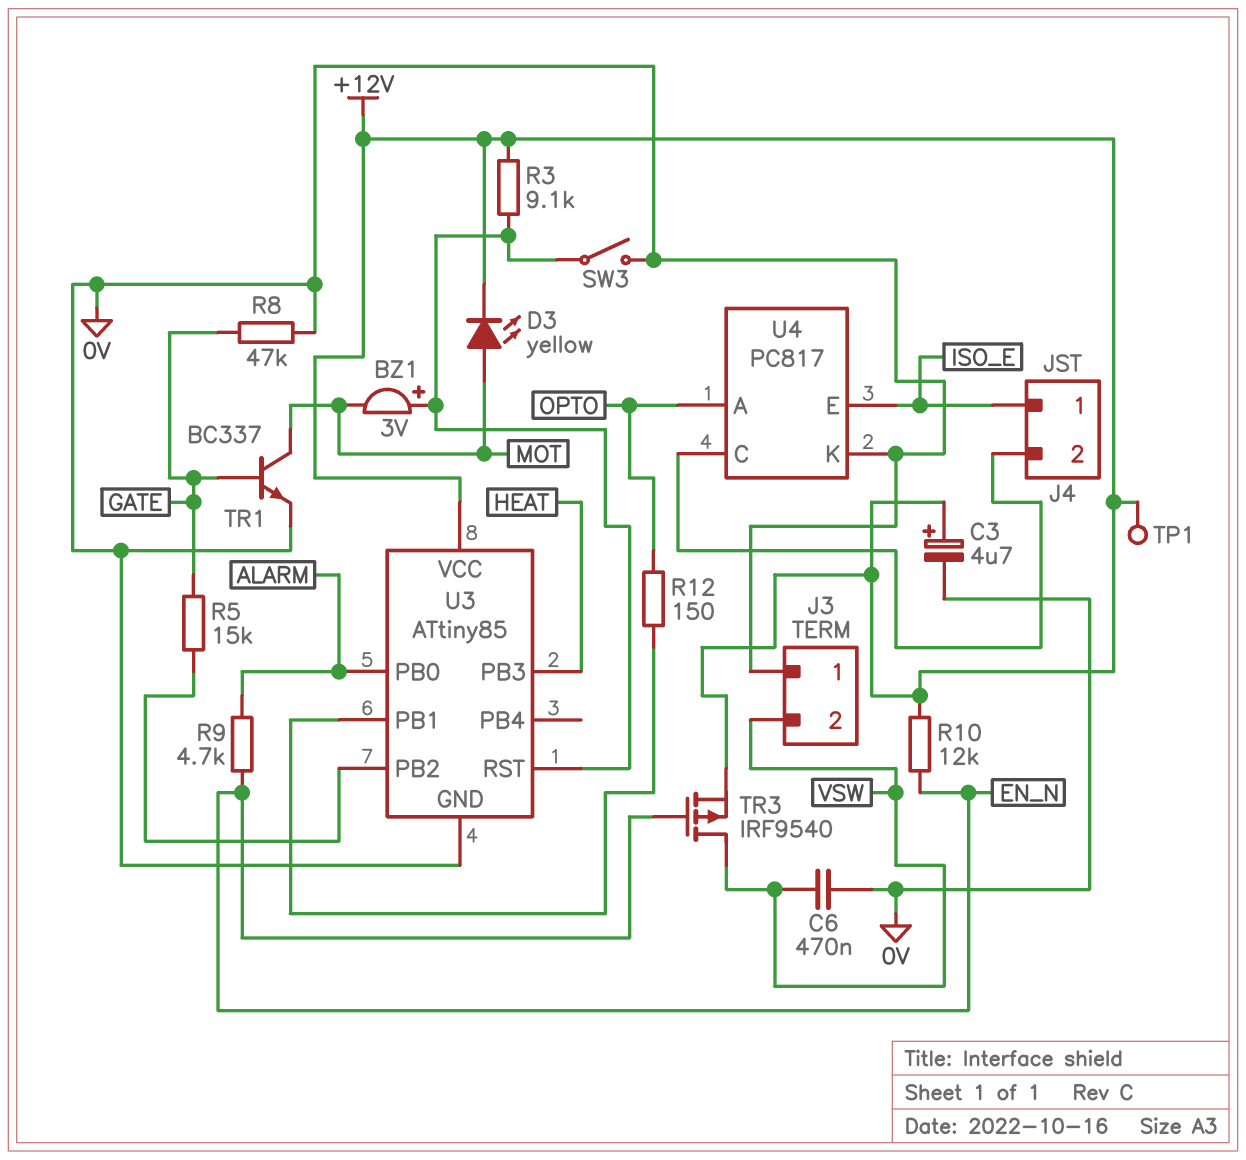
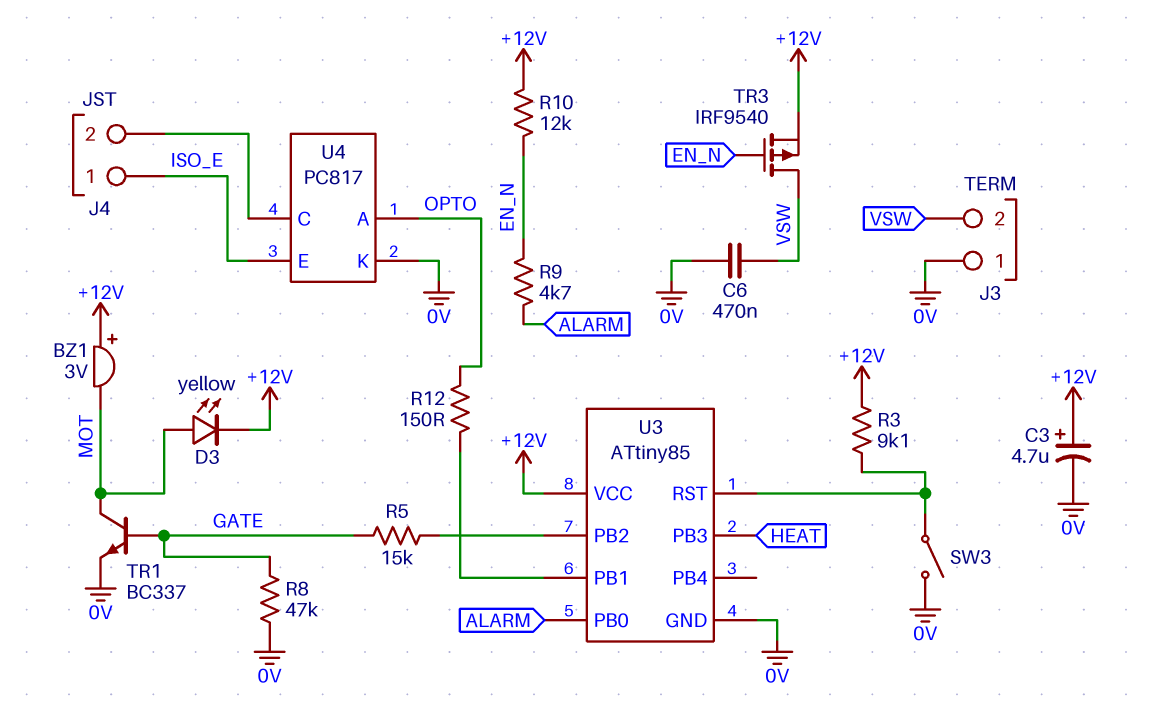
BZ1: buzzer 3V (plus U3/RST, minus MOT) -> buzzer 3V (plus +12V, minus MOT)
TP1: test point (+12V) -> none

